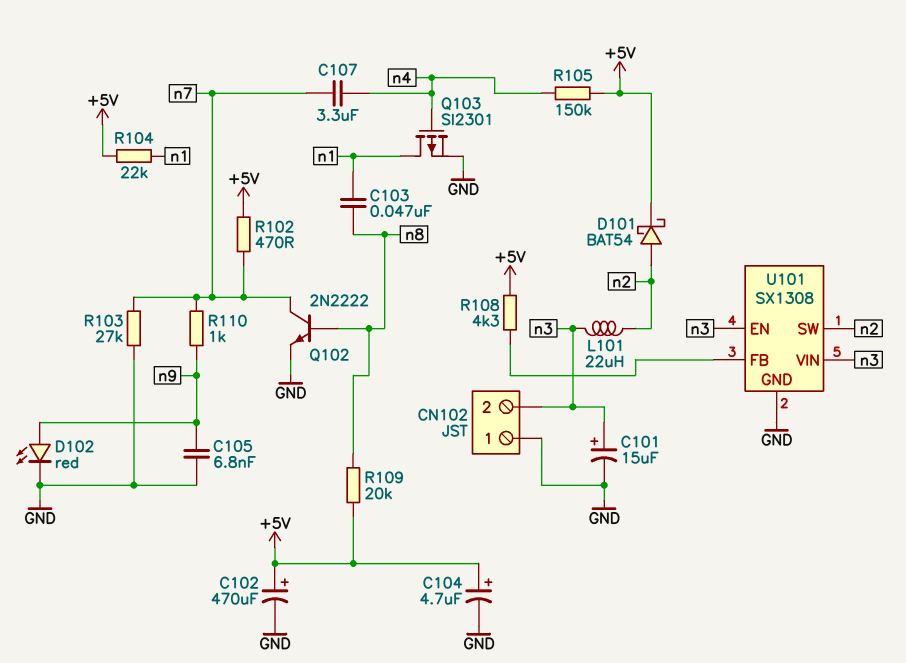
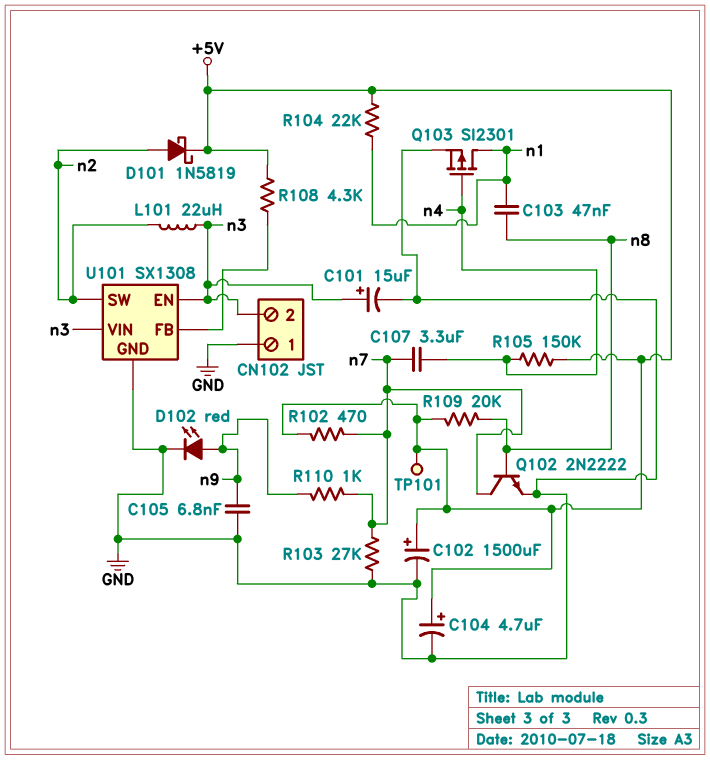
C102: 470uF (plus +5V, minus GND) -> 1500uF (plus +5V, minus GND)
D101: schottky BAT54 (A n2, K +5V) -> schottky 1N5819 (A n2, K +5V)
TP101: none -> test point (+5V)

